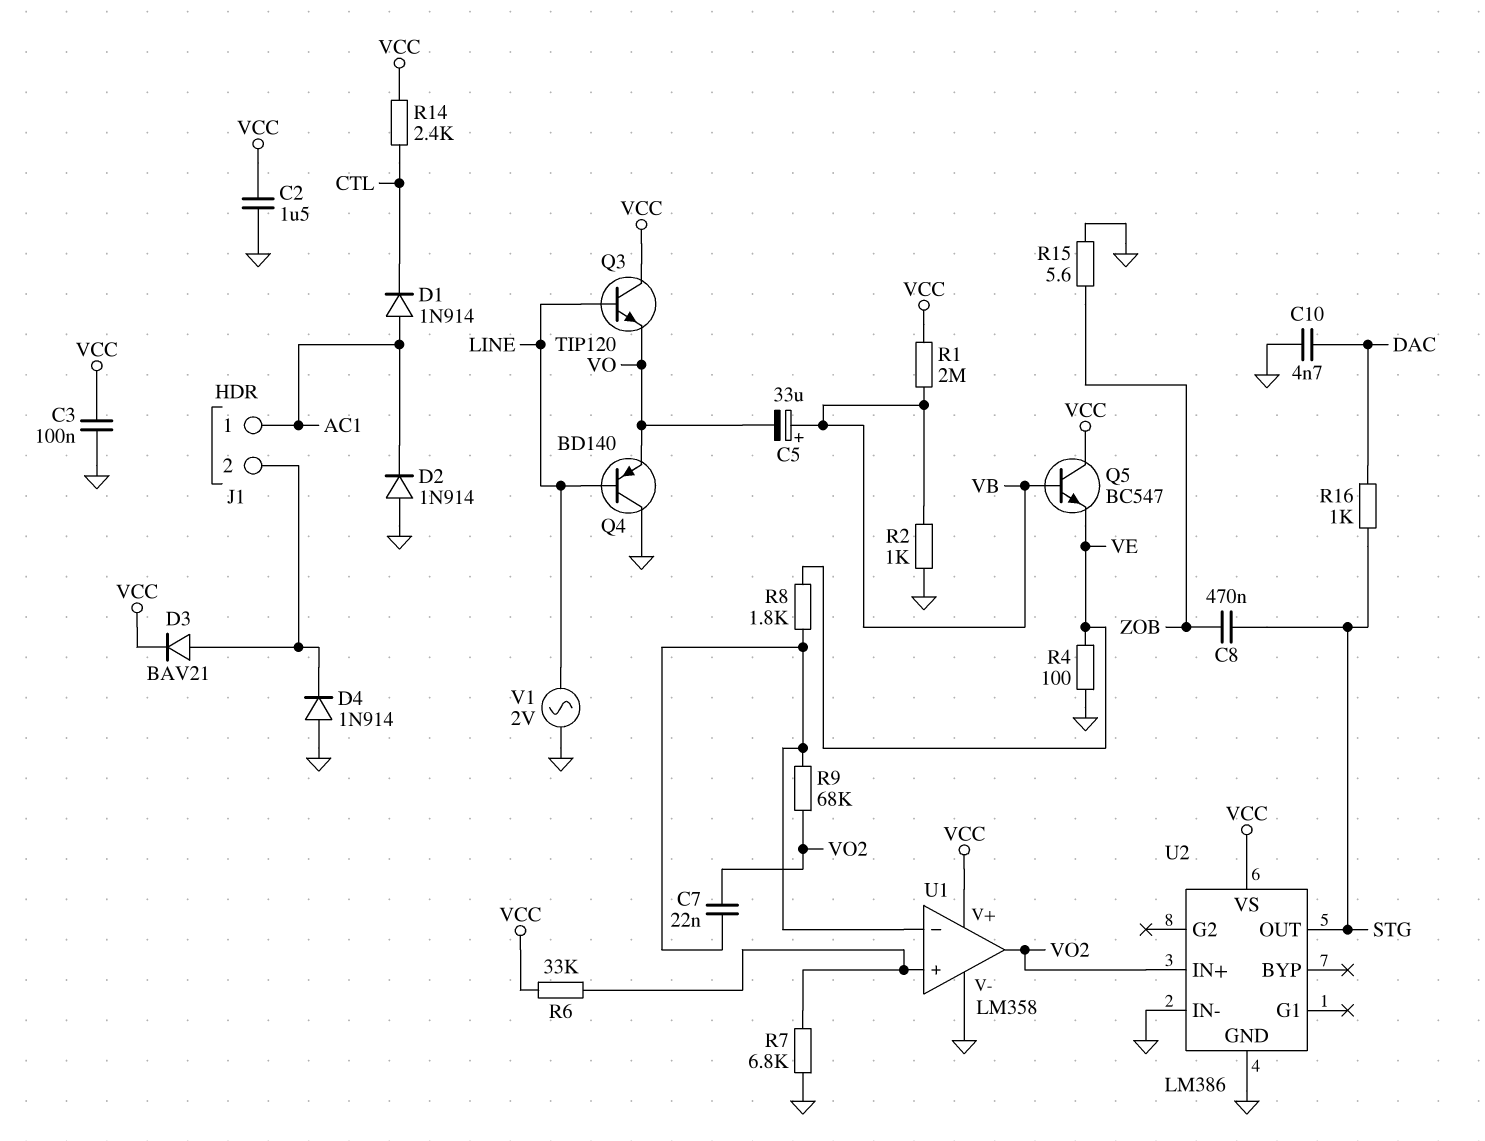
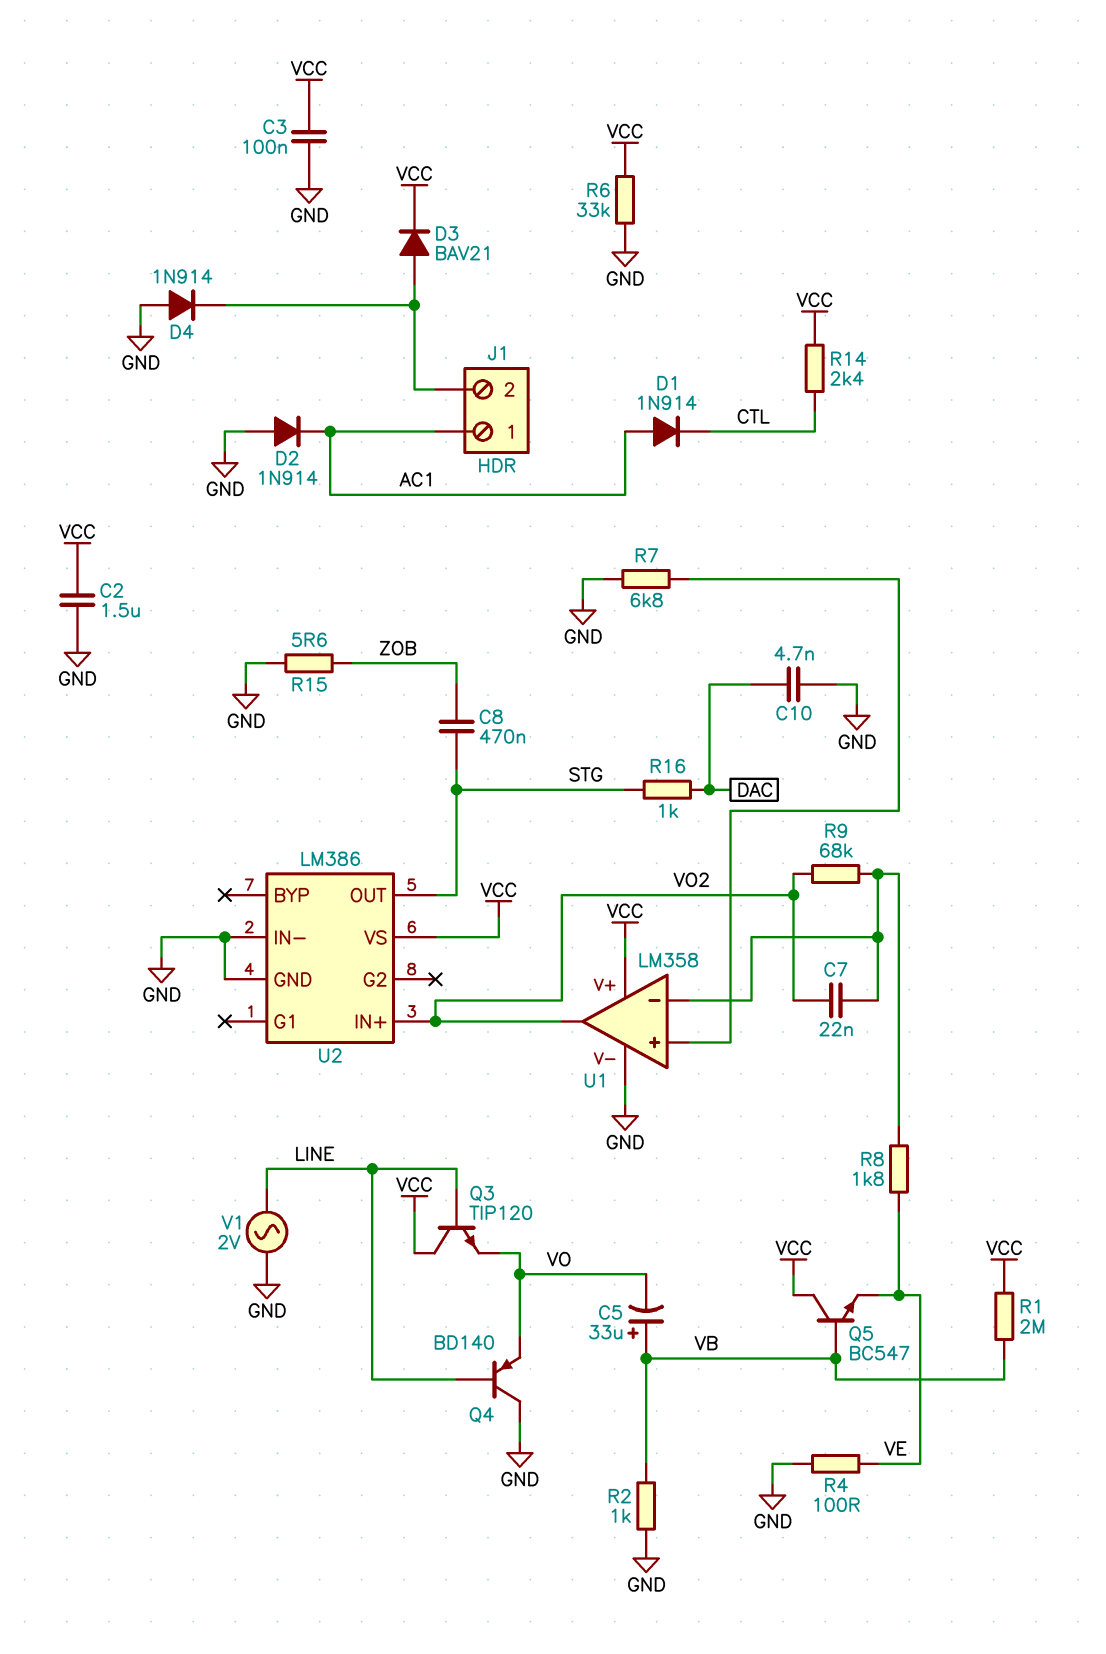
R6: 33k (U1/in+, VCC) -> 33k (GND, VCC)

